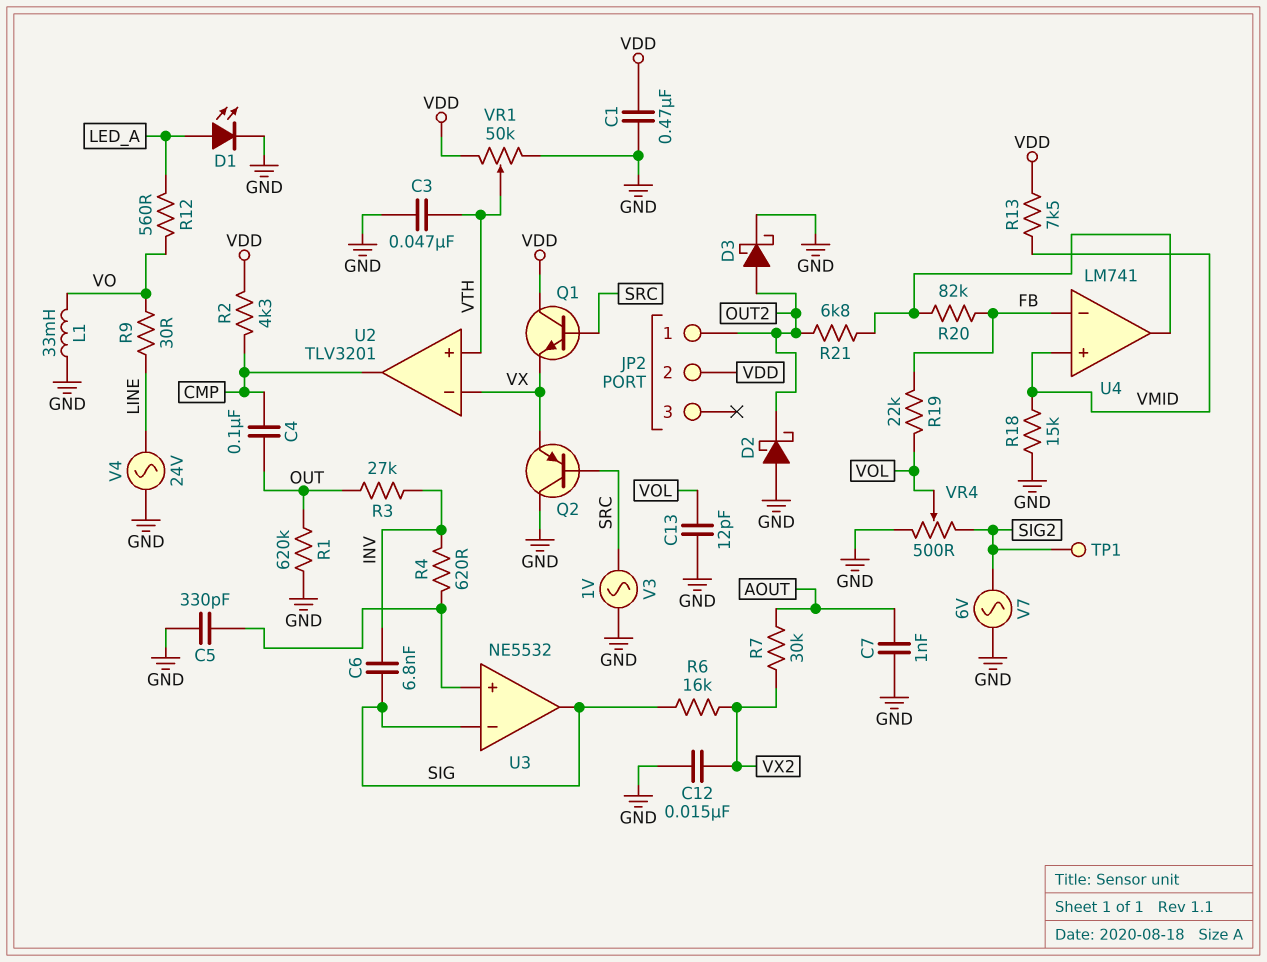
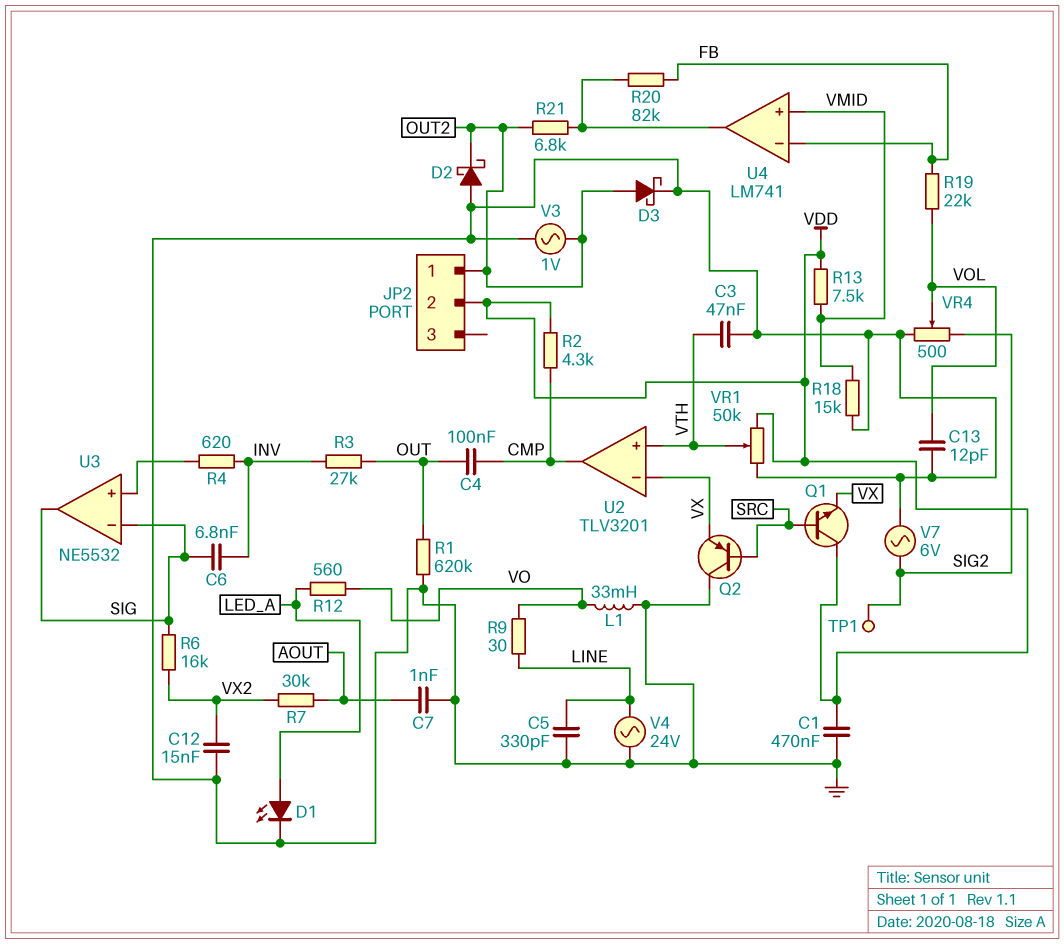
C5: 330pF (GND, U3/in+) -> 330pF (GND, LINE)
V3: AC 1V (GND, SRC) -> AC 1V (GND, OUT2)

